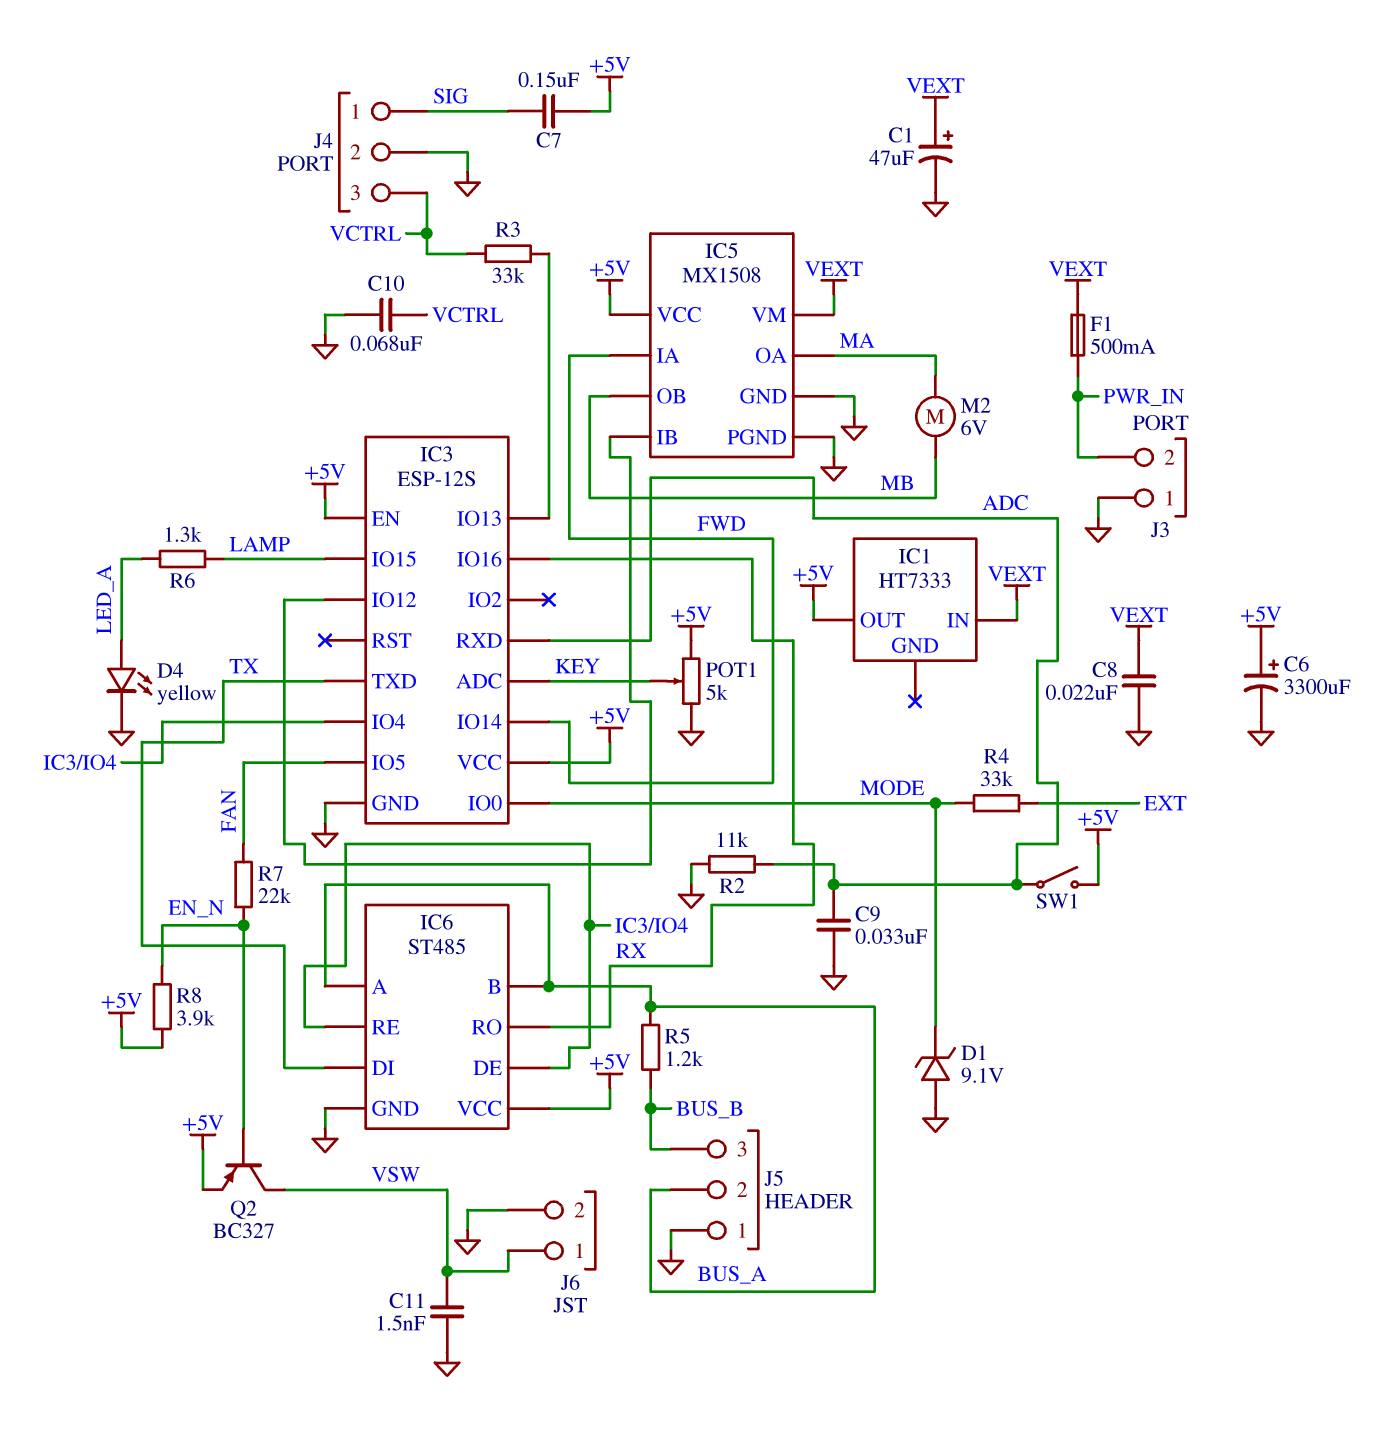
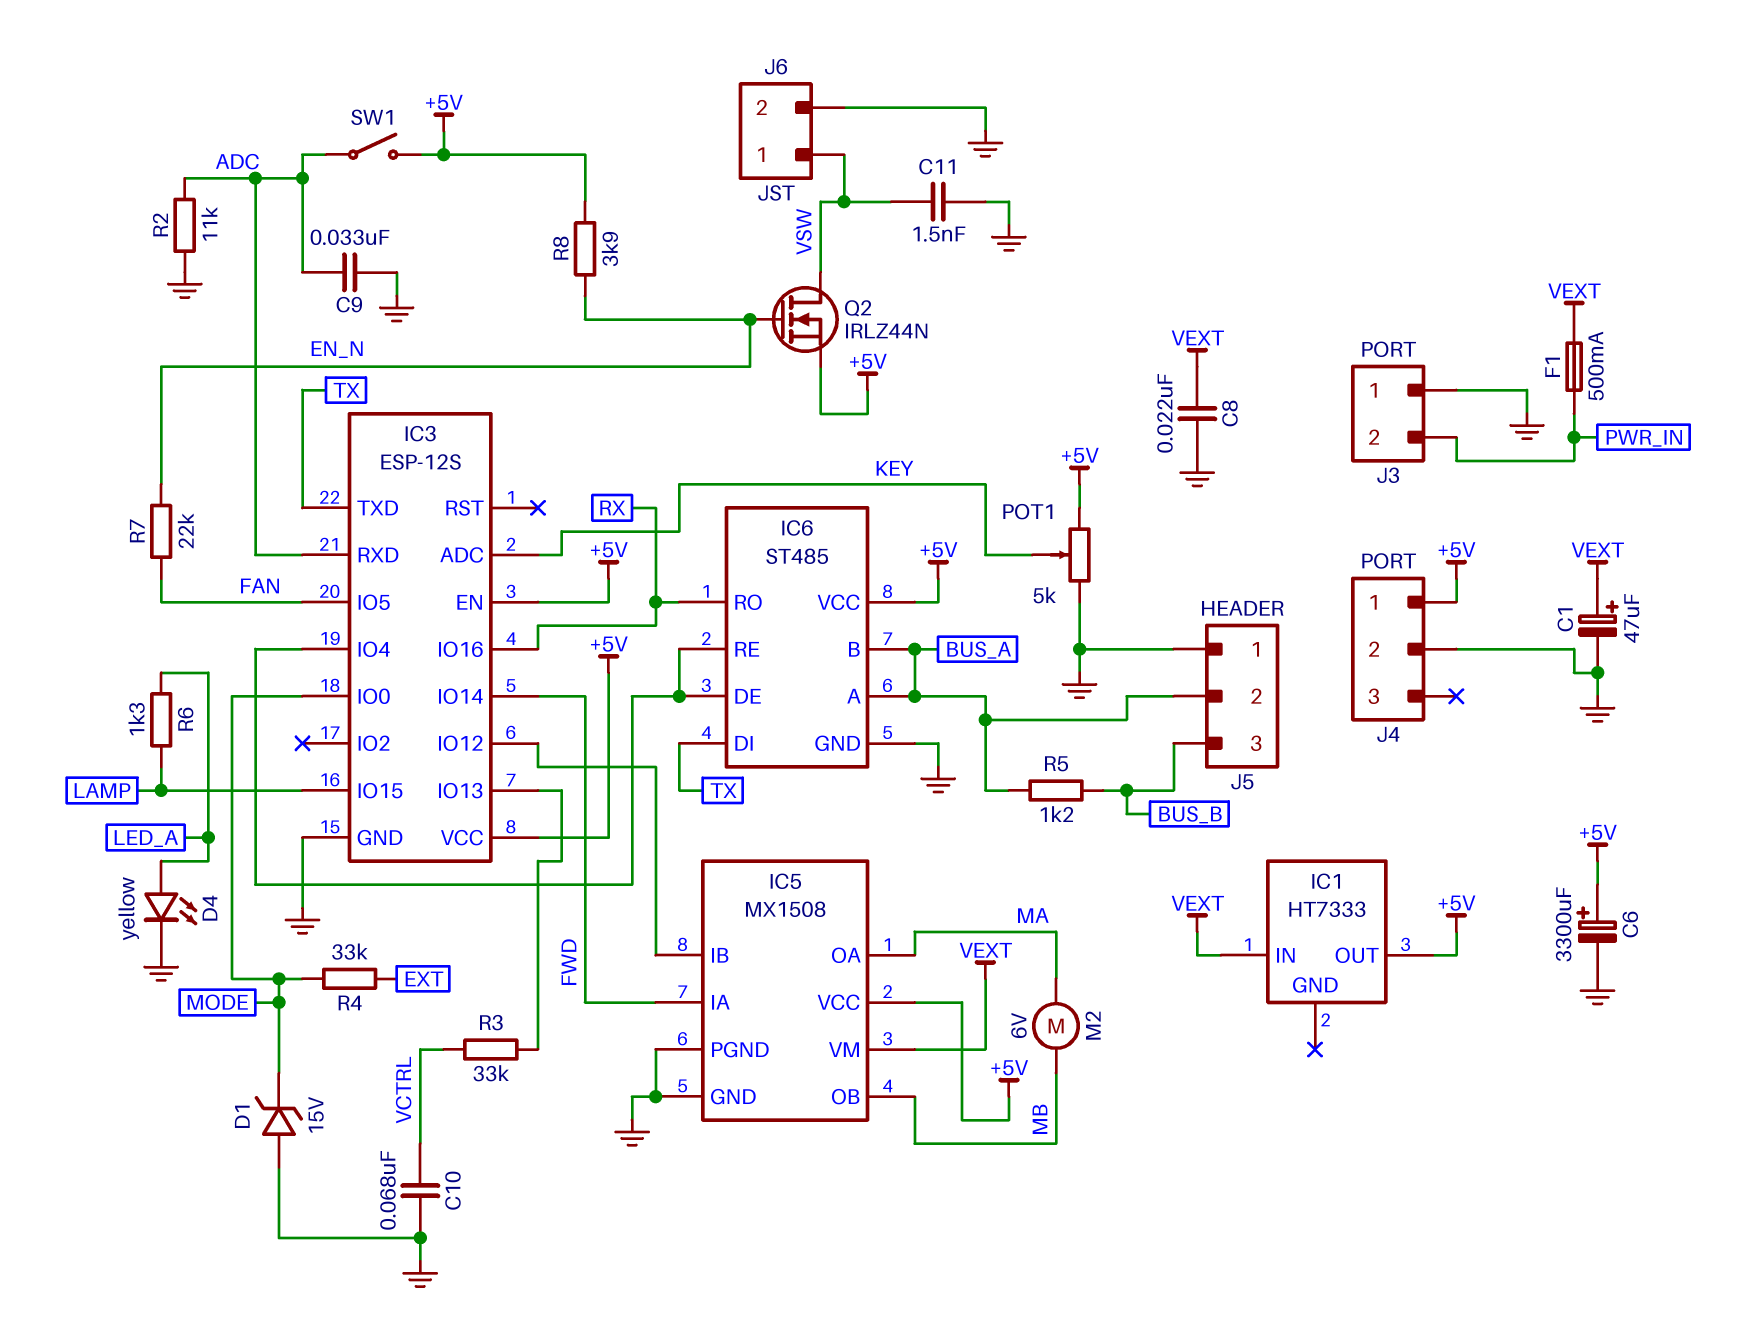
C7: 150nF (+5V, SIG) -> none
D1: zener 9.1V (A GND, K MODE) -> zener 15V (A GND, K MODE)
J4 pin 1: SIG -> +5V
J4 pin 3: VCTRL -> none
Q2: PNP BC327 (B EN_N, C VSW, E +5V) -> NMOS IRLZ44N (G EN_N, D VSW, S +5V)

